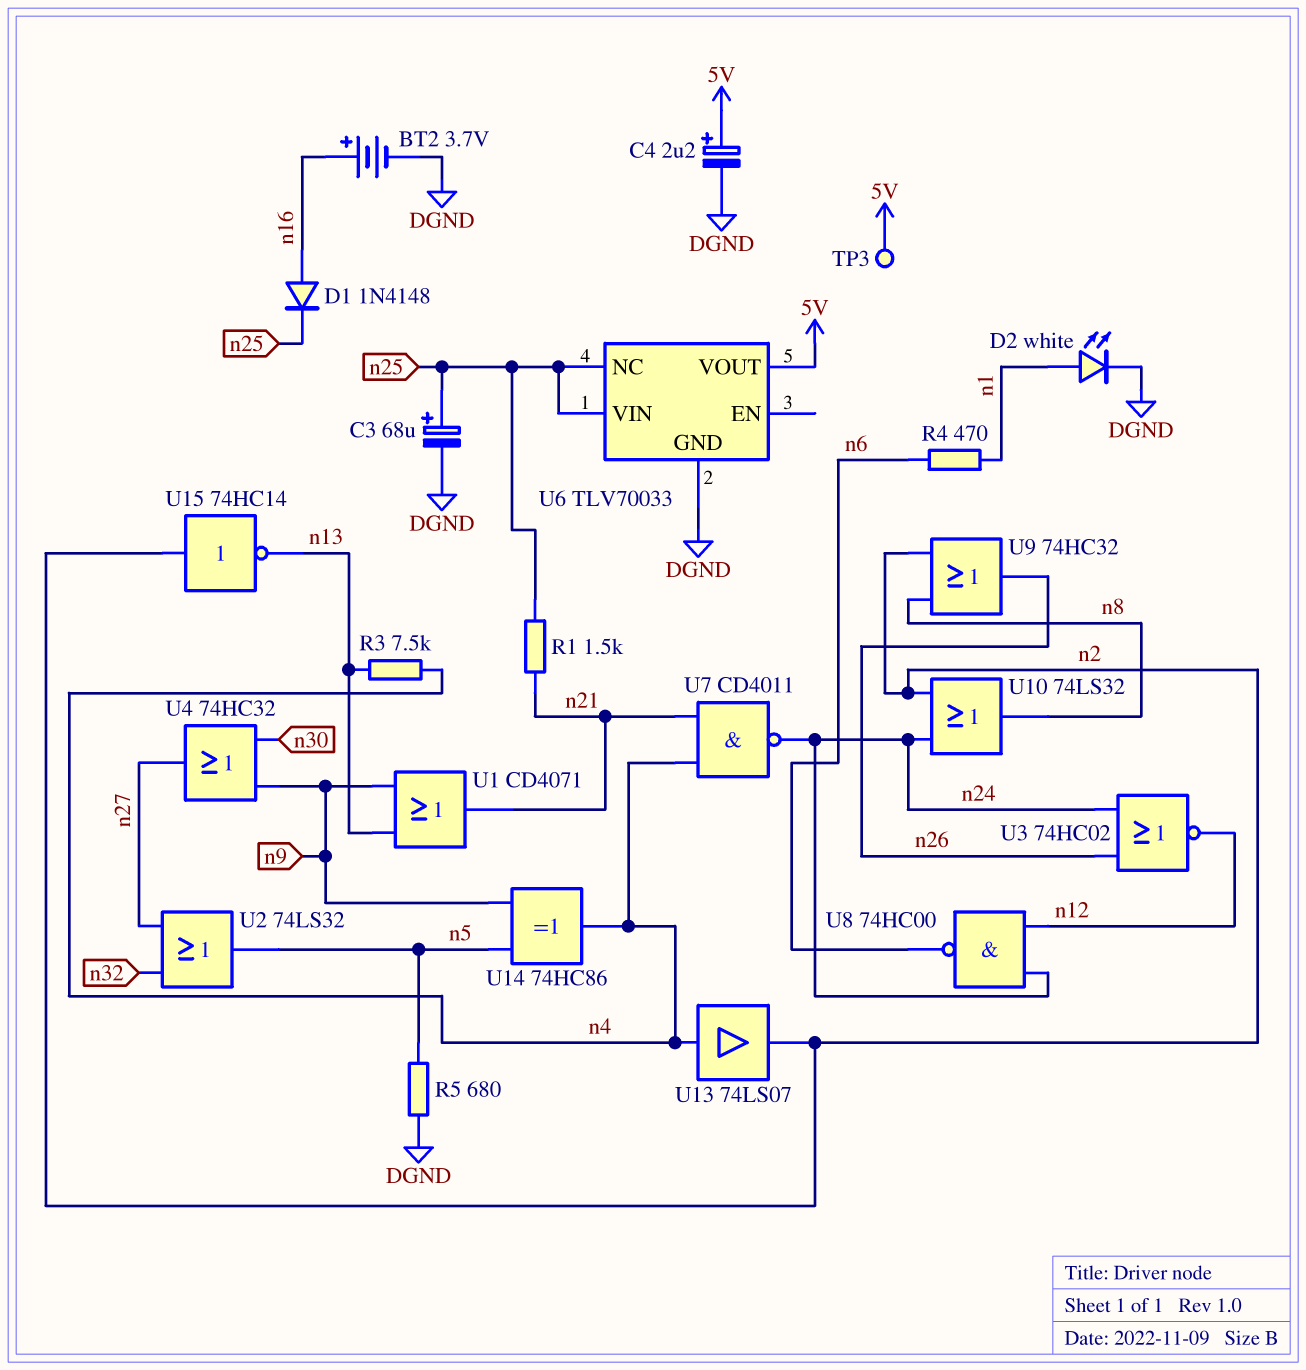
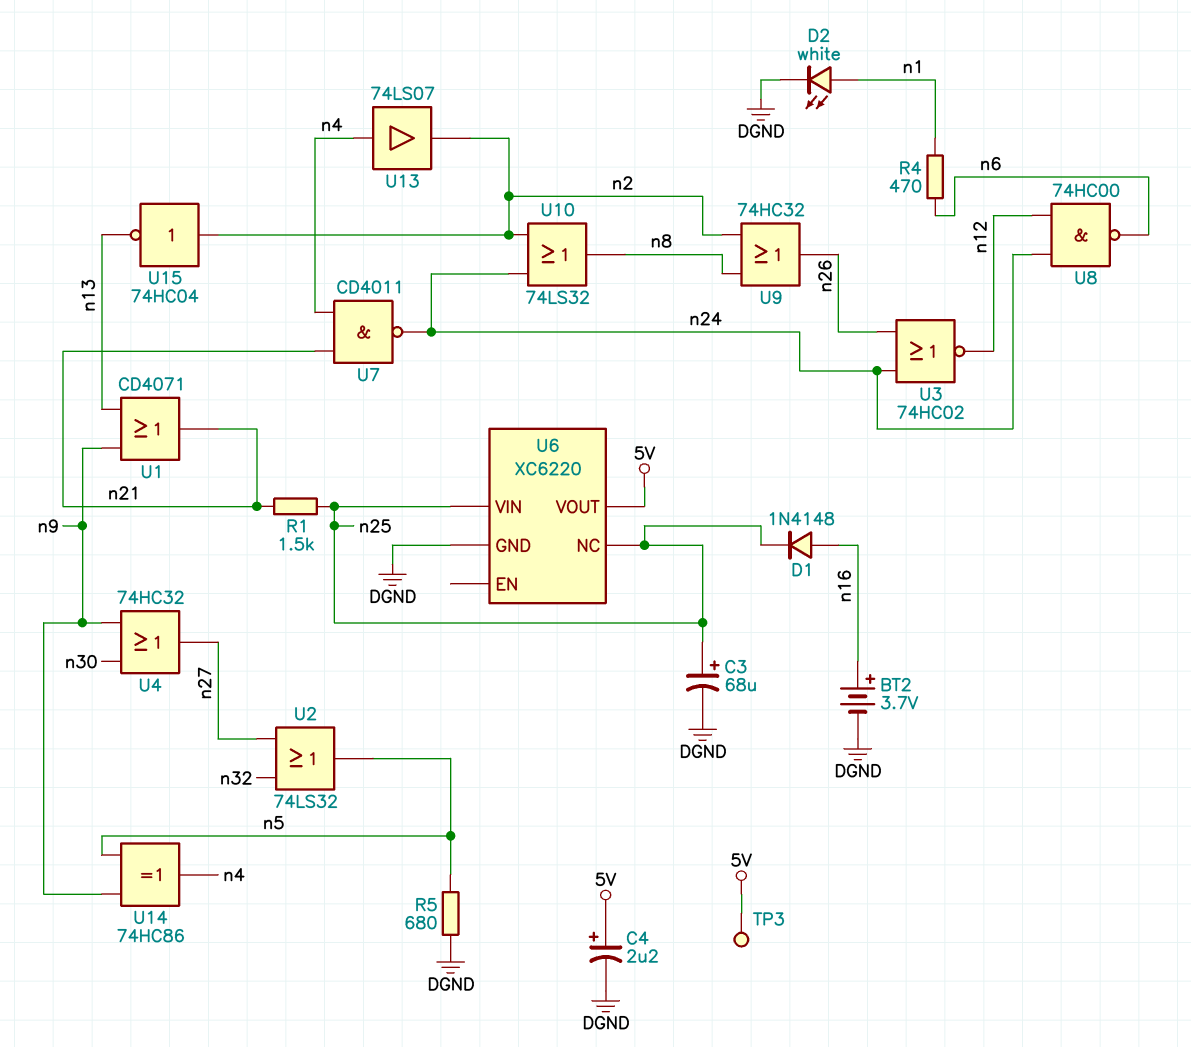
R3: 7.5k (n4, n13) -> none
U6: TLV70033 -> XC6220
U15: NOT 74HC14 (in n2, out n13) -> NOT 74HC04 (in n2, out n13)

